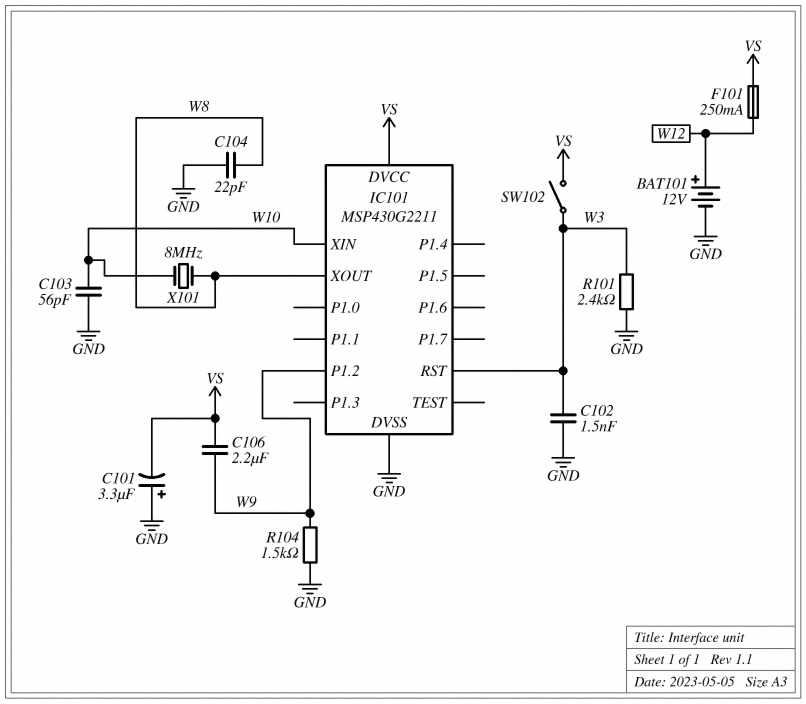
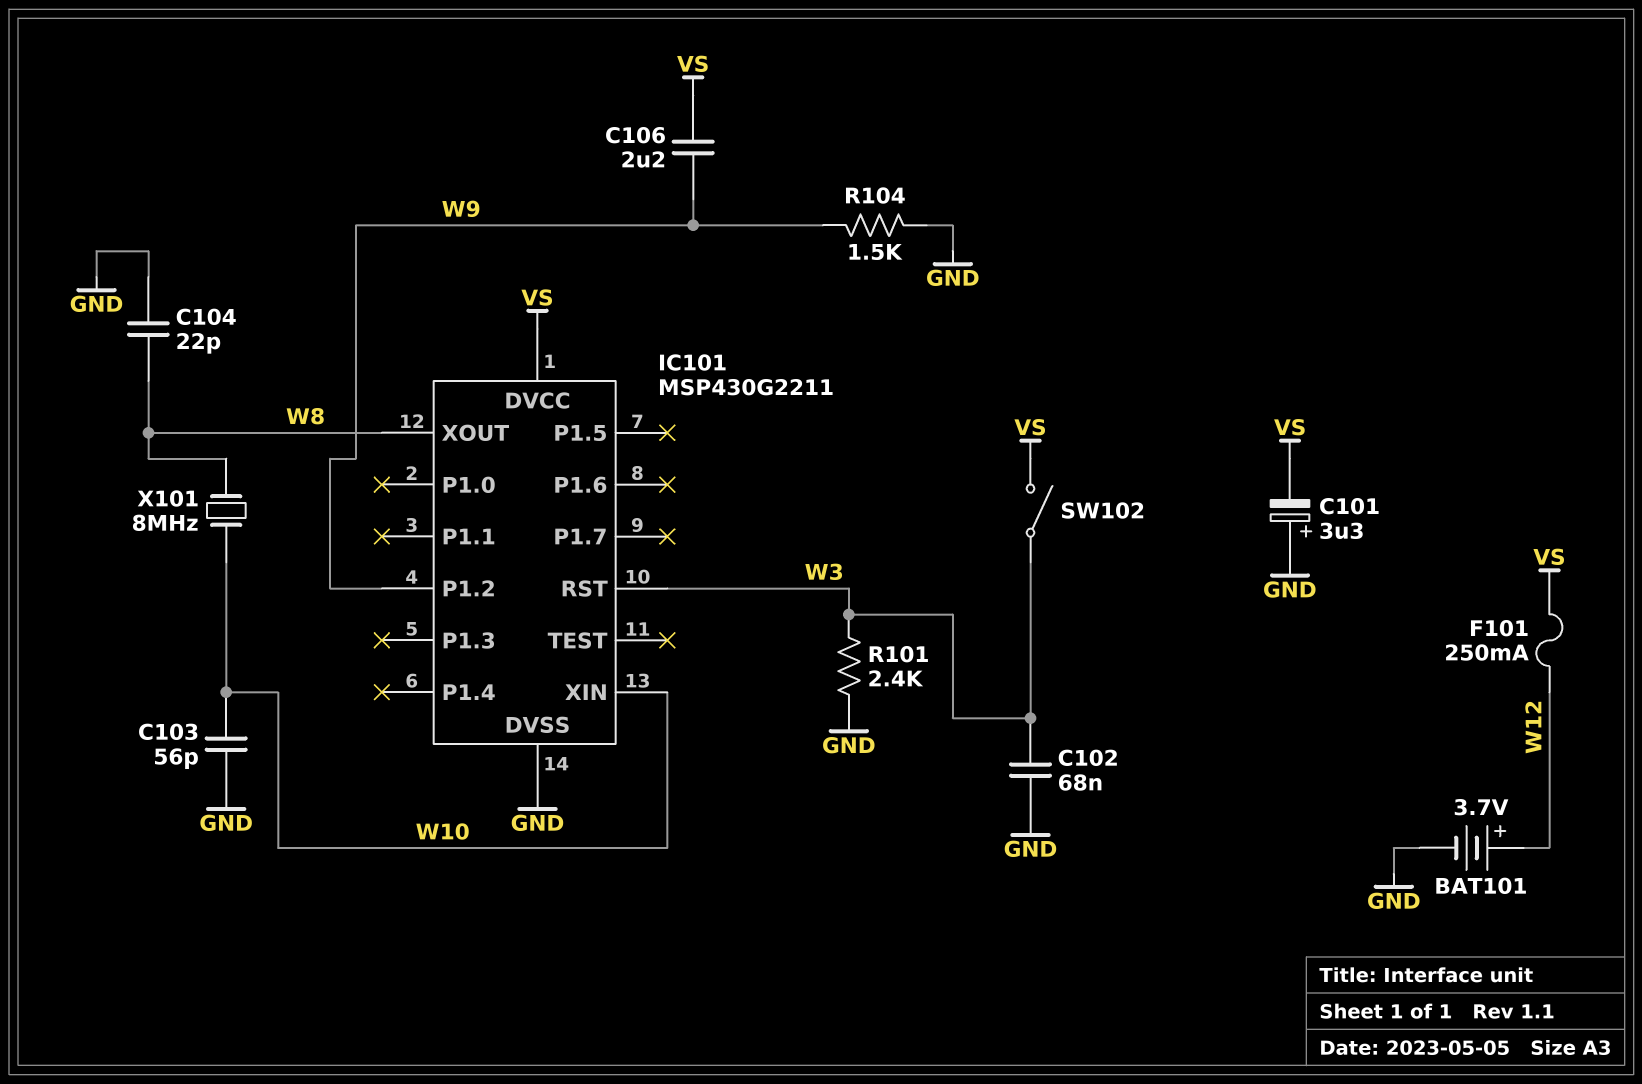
BAT101: 12V (plus W12, minus GND) -> 3.7V (plus W12, minus GND)
C102: 1.5nF (GND, W3) -> 68nF (GND, W3)

